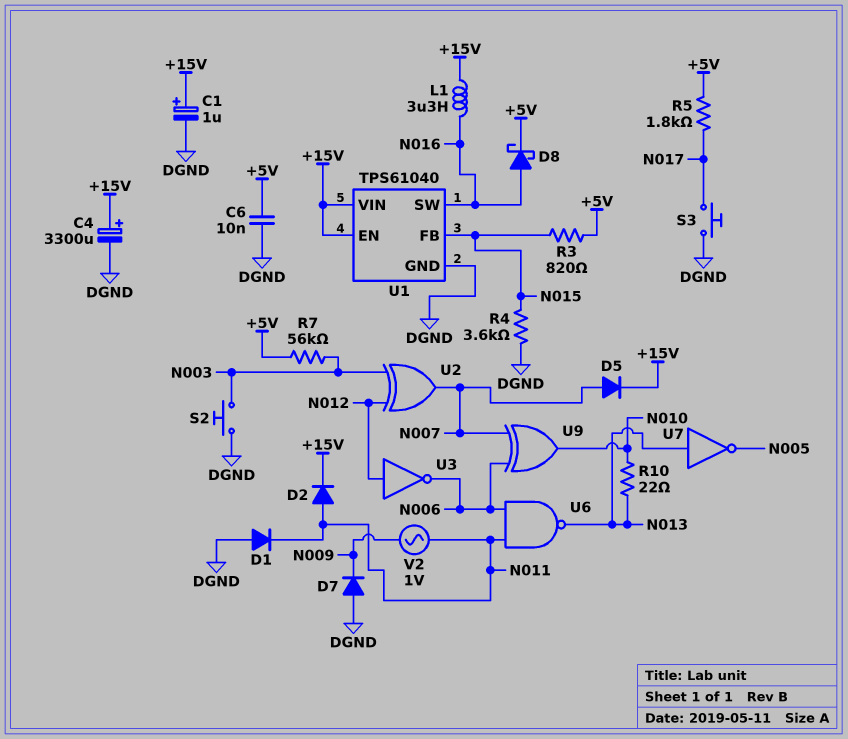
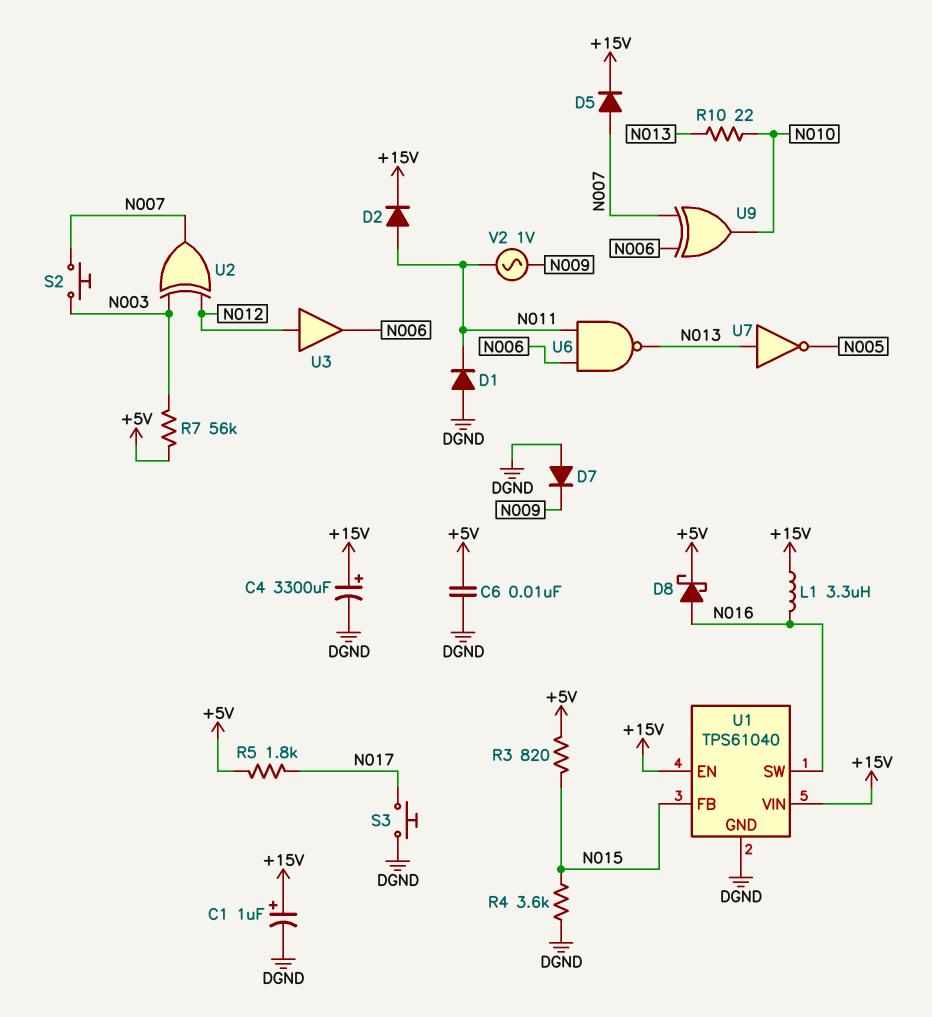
S2: button (DGND, N003) -> button (N003, N007)
U3: NOT (in N012, out N006) -> buffer (in N012, out N006)

